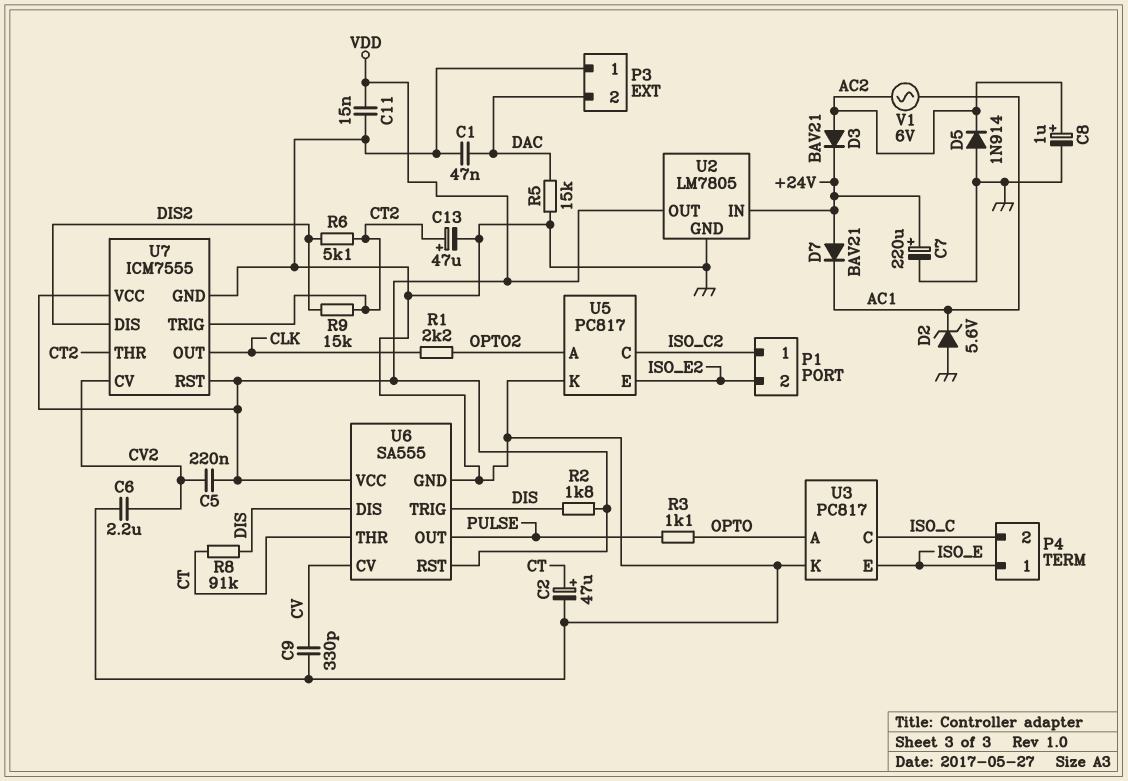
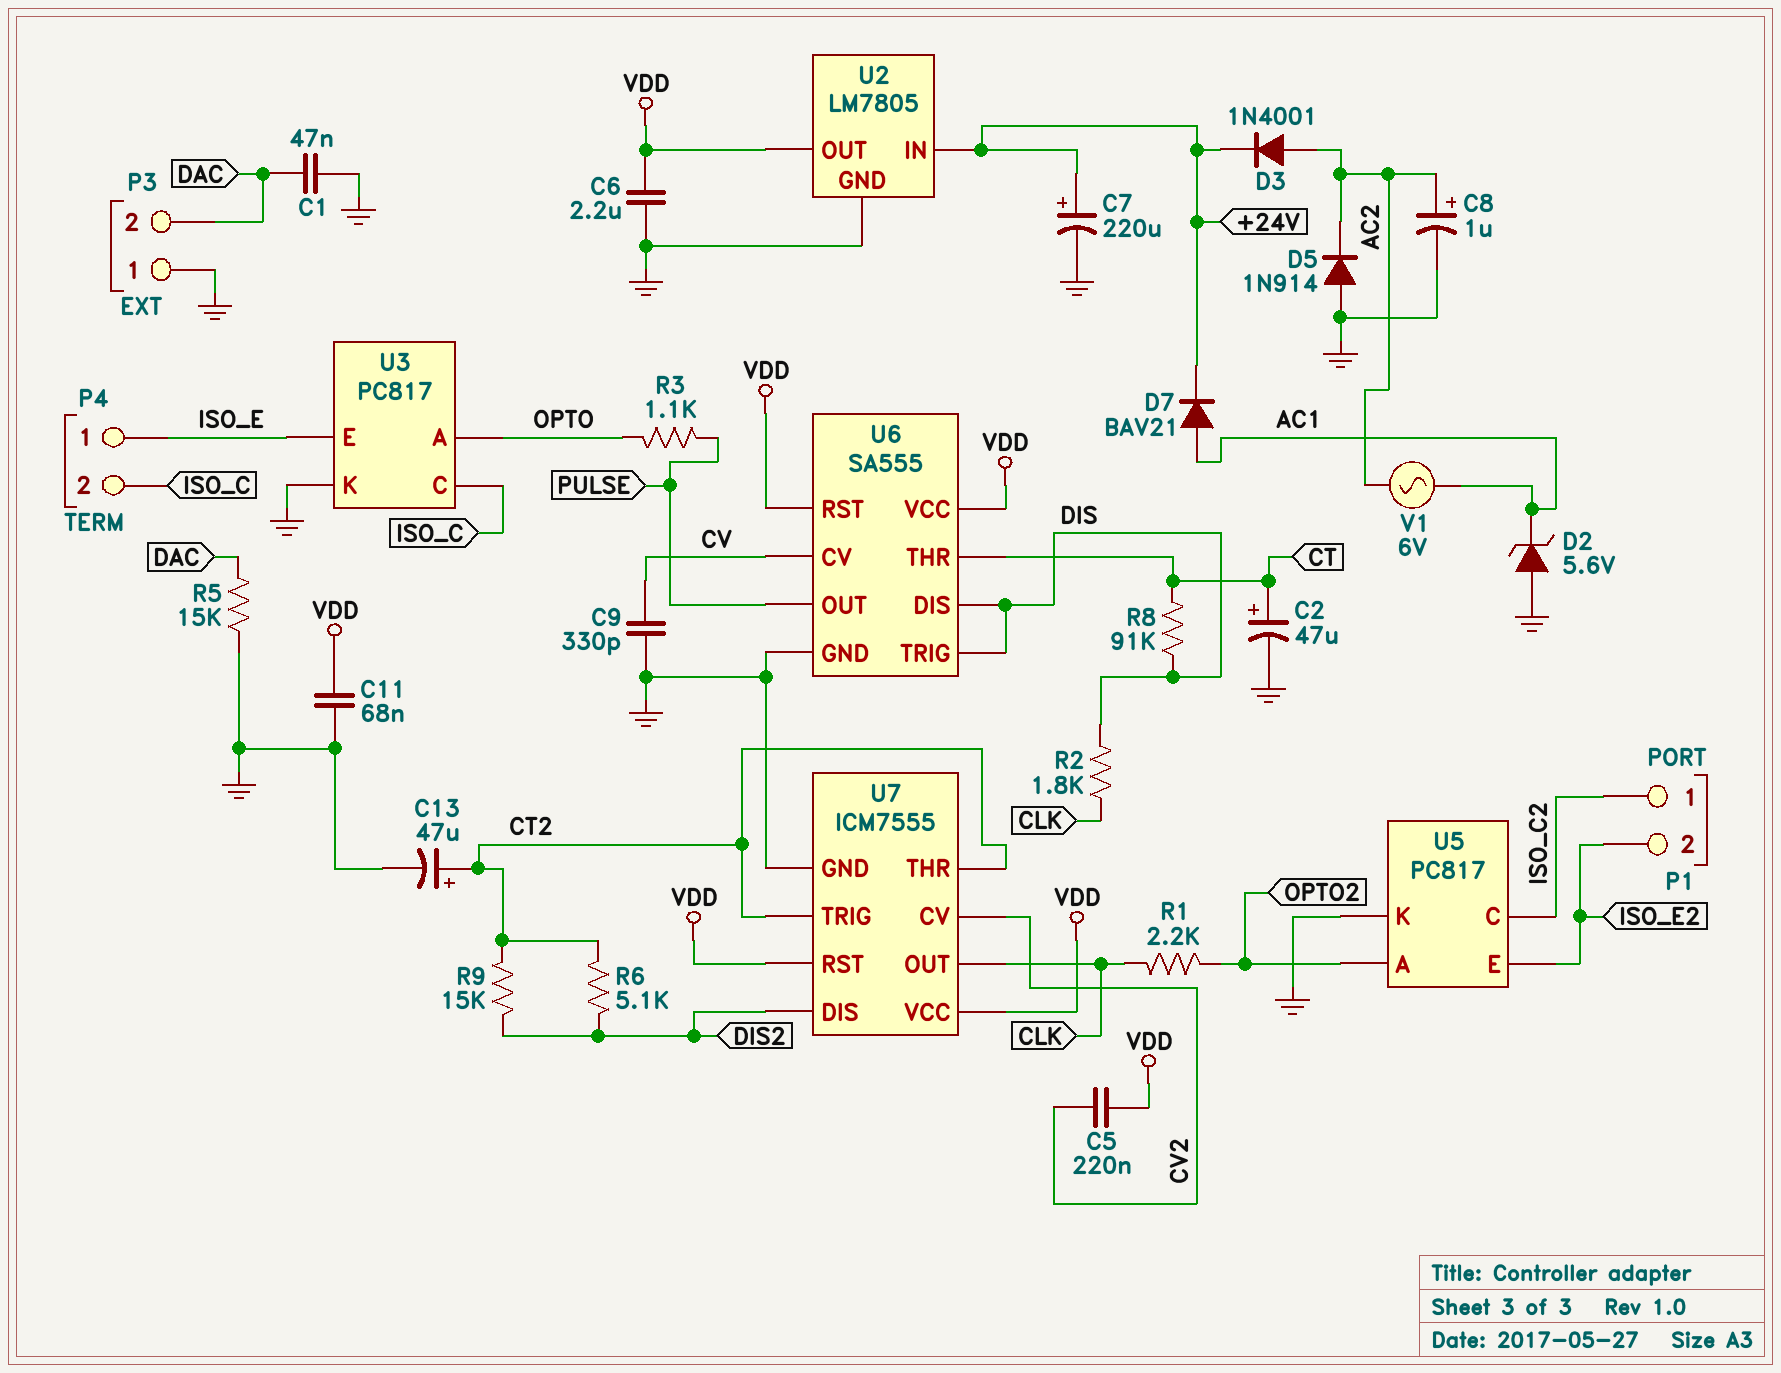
C6: 2.2uF (CV2, GND) -> 2.2uF (GND, VDD)
C11: 15nF (GND, VDD) -> 68nF (GND, VDD)
D3: diode BAV21 (A AC2, K +24V) -> diode 1N4001 (A AC2, K +24V)
D7: diode BAV21 (A +24V, K AC1) -> diode BAV21 (A AC1, K +24V)
R2: 1.8k (DIS, VDD) -> 1.8k (CLK, DIS)

